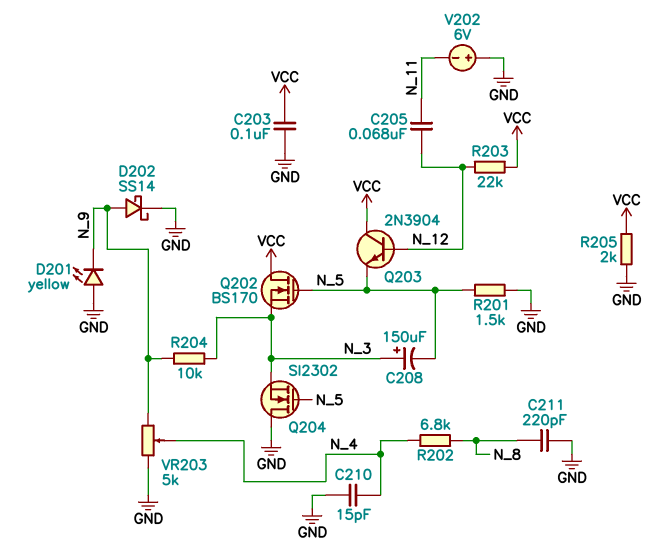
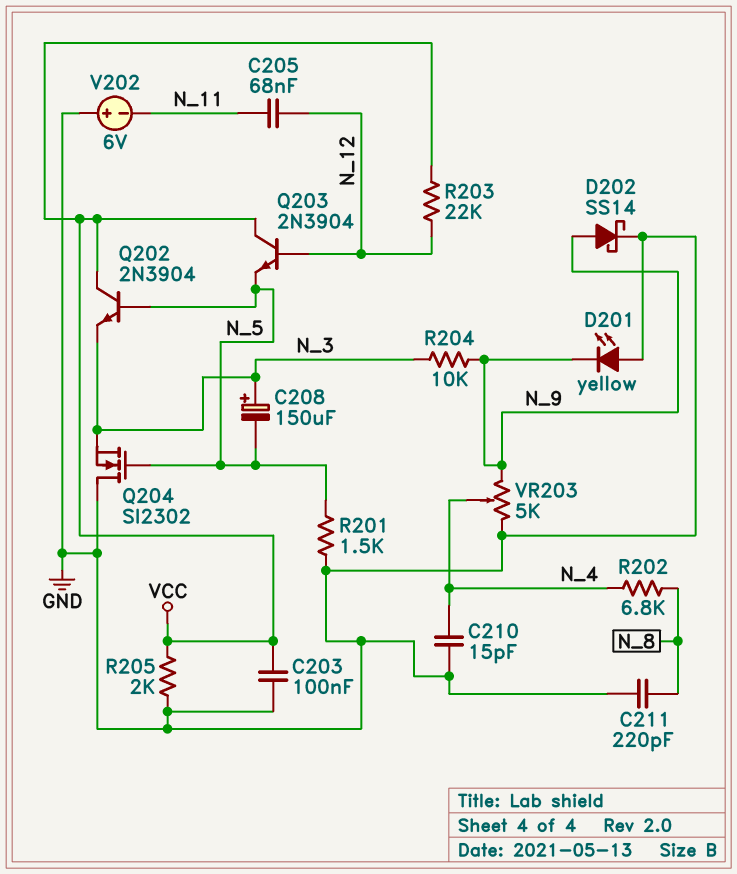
Q202: NMOS BS170 (G N_5, D VCC, S N_3) -> NPN 2N3904 (B N_5, C VCC, E N_3)

